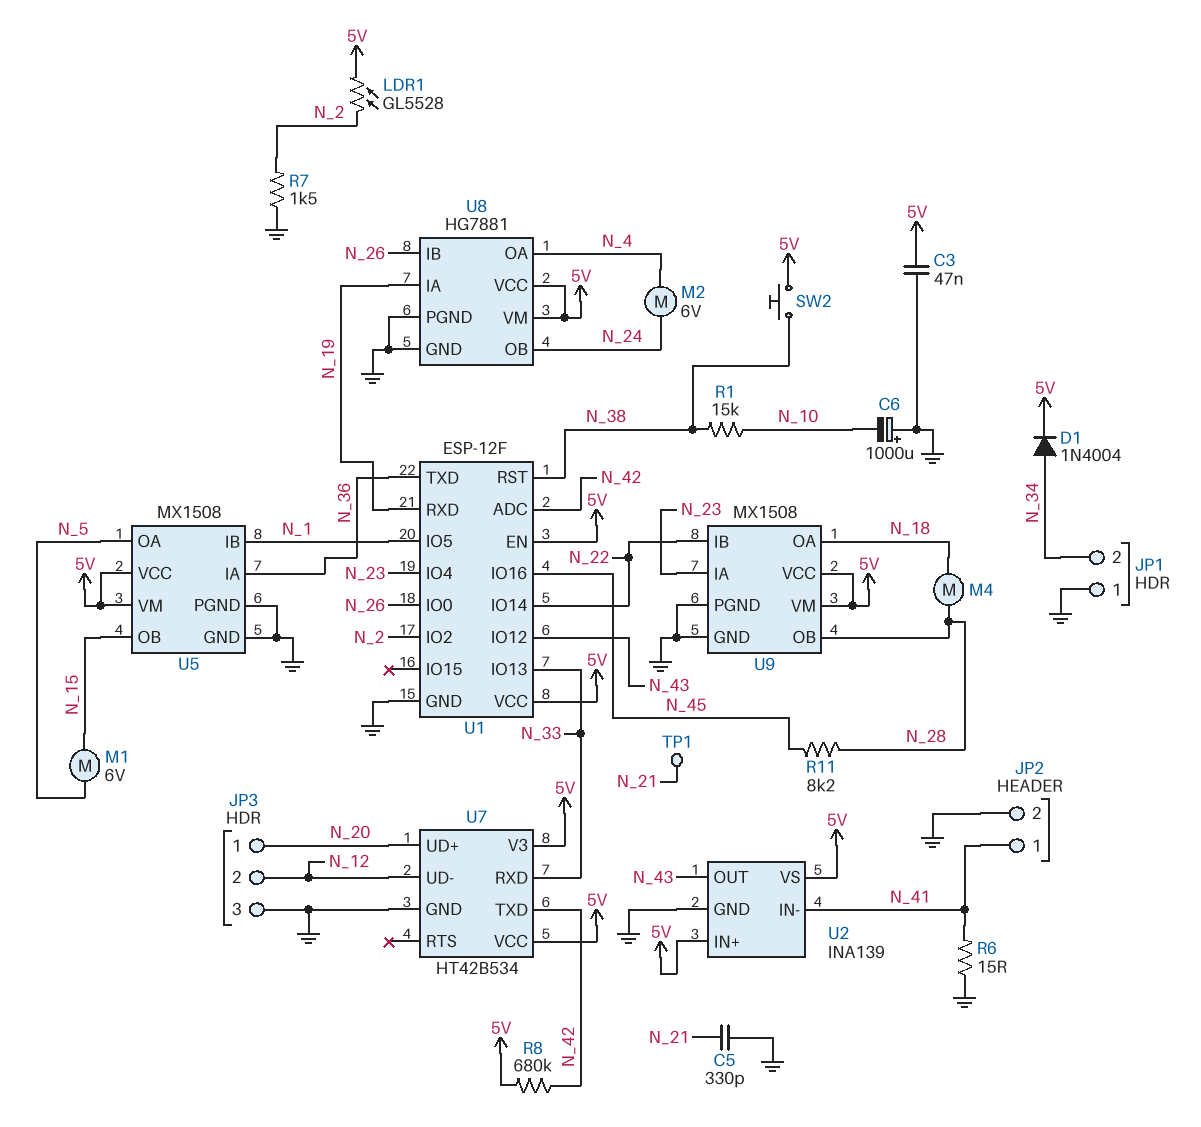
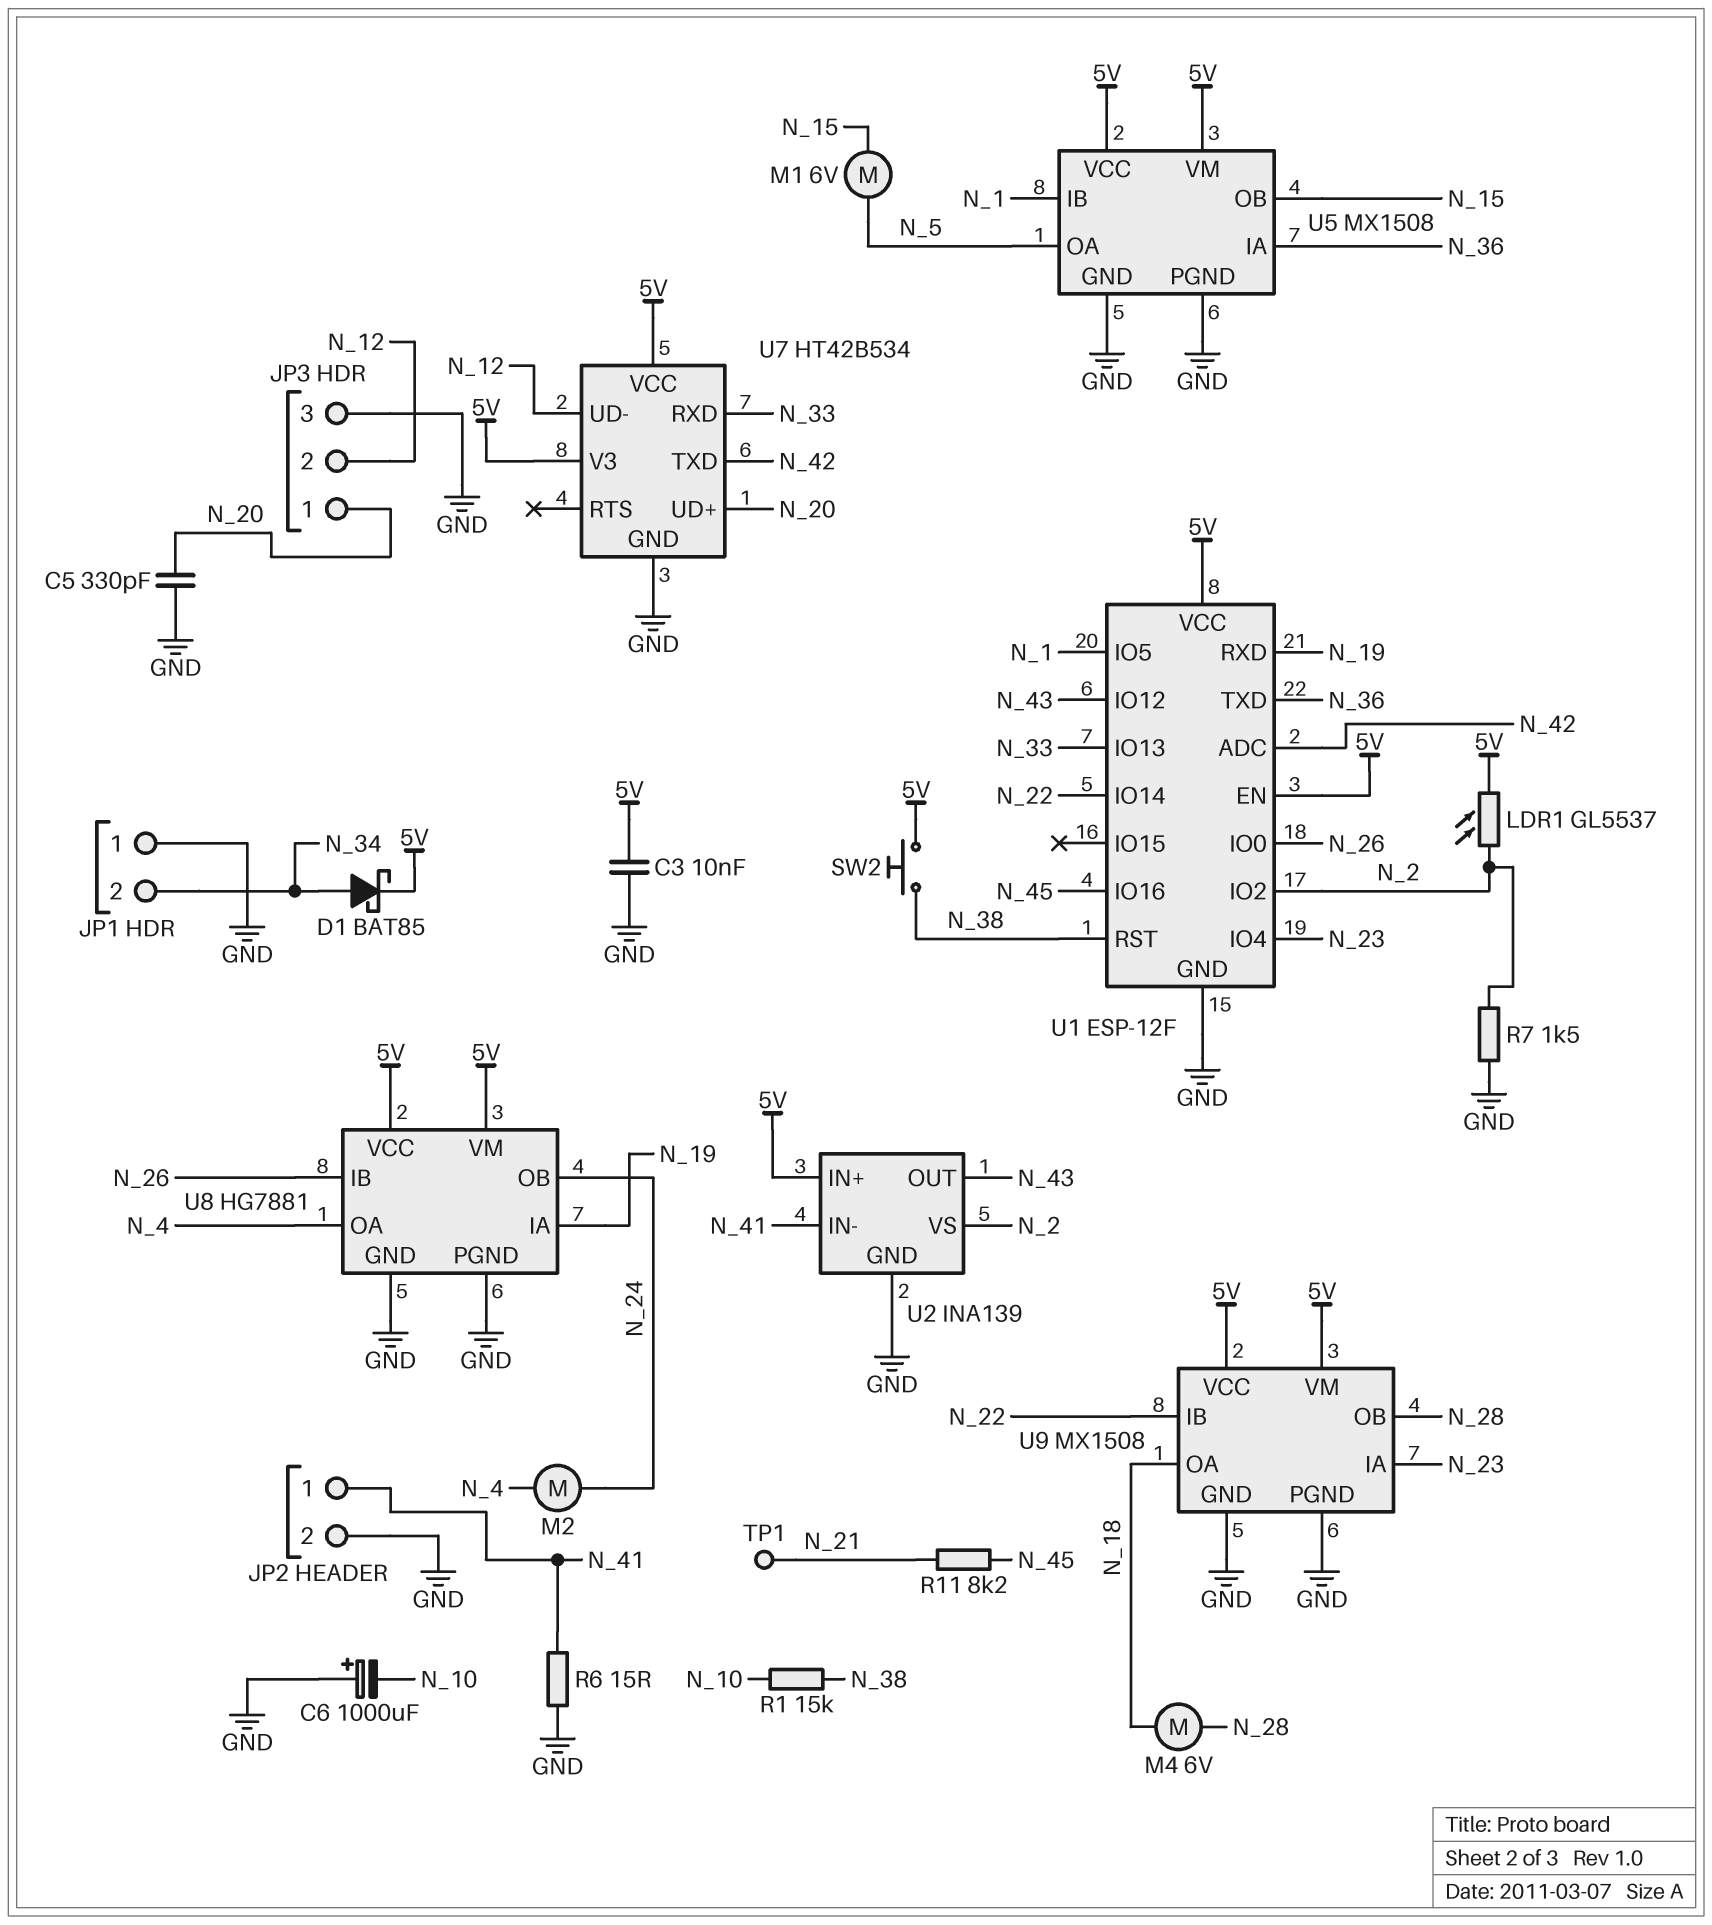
C3: 47nF (5V, GND) -> 10nF (5V, GND)
C5: 330pF (GND, N_21) -> 330pF (GND, N_20)
D1: diode 1N4004 (A N_34, K 5V) -> schottky BAT85 (A N_34, K 5V)
LDR1: GL5528 (5V, N_2) -> GL5537 (5V, N_2)
M2: motor 6V (N_4, N_24) -> motor (N_4, N_24)
M4: motor (N_18, N_28) -> motor 6V (N_18, N_28)
R8: 680k (5V, N_42) -> none
R11: 8.2k (N_28, N_45) -> 8.2k (N_21, N_45)
U2 pin VS: 5V -> N_2

